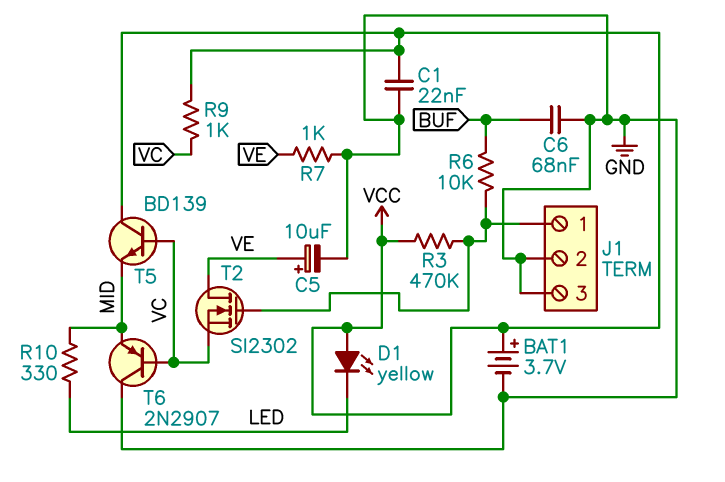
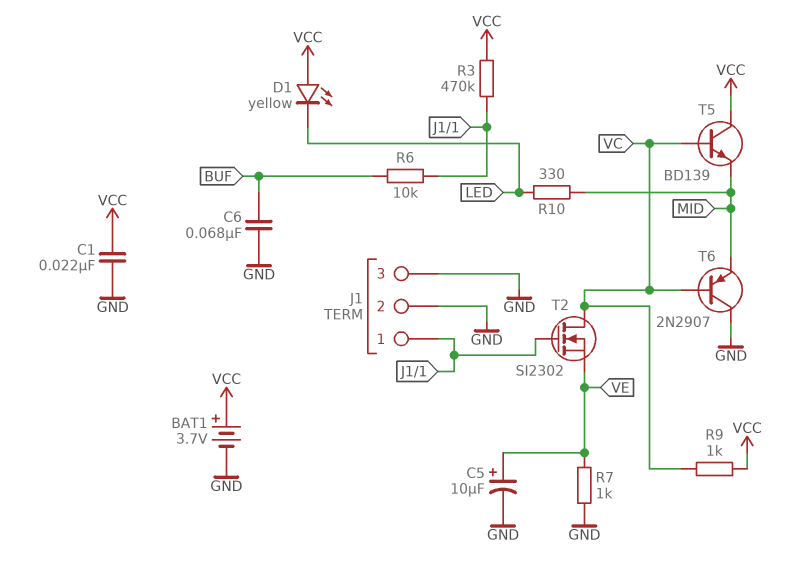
T2: NMOS SI2302 (G J1/1, D VE, S VC) -> NMOS SI2302 (G J1/1, D VC, S VE)

